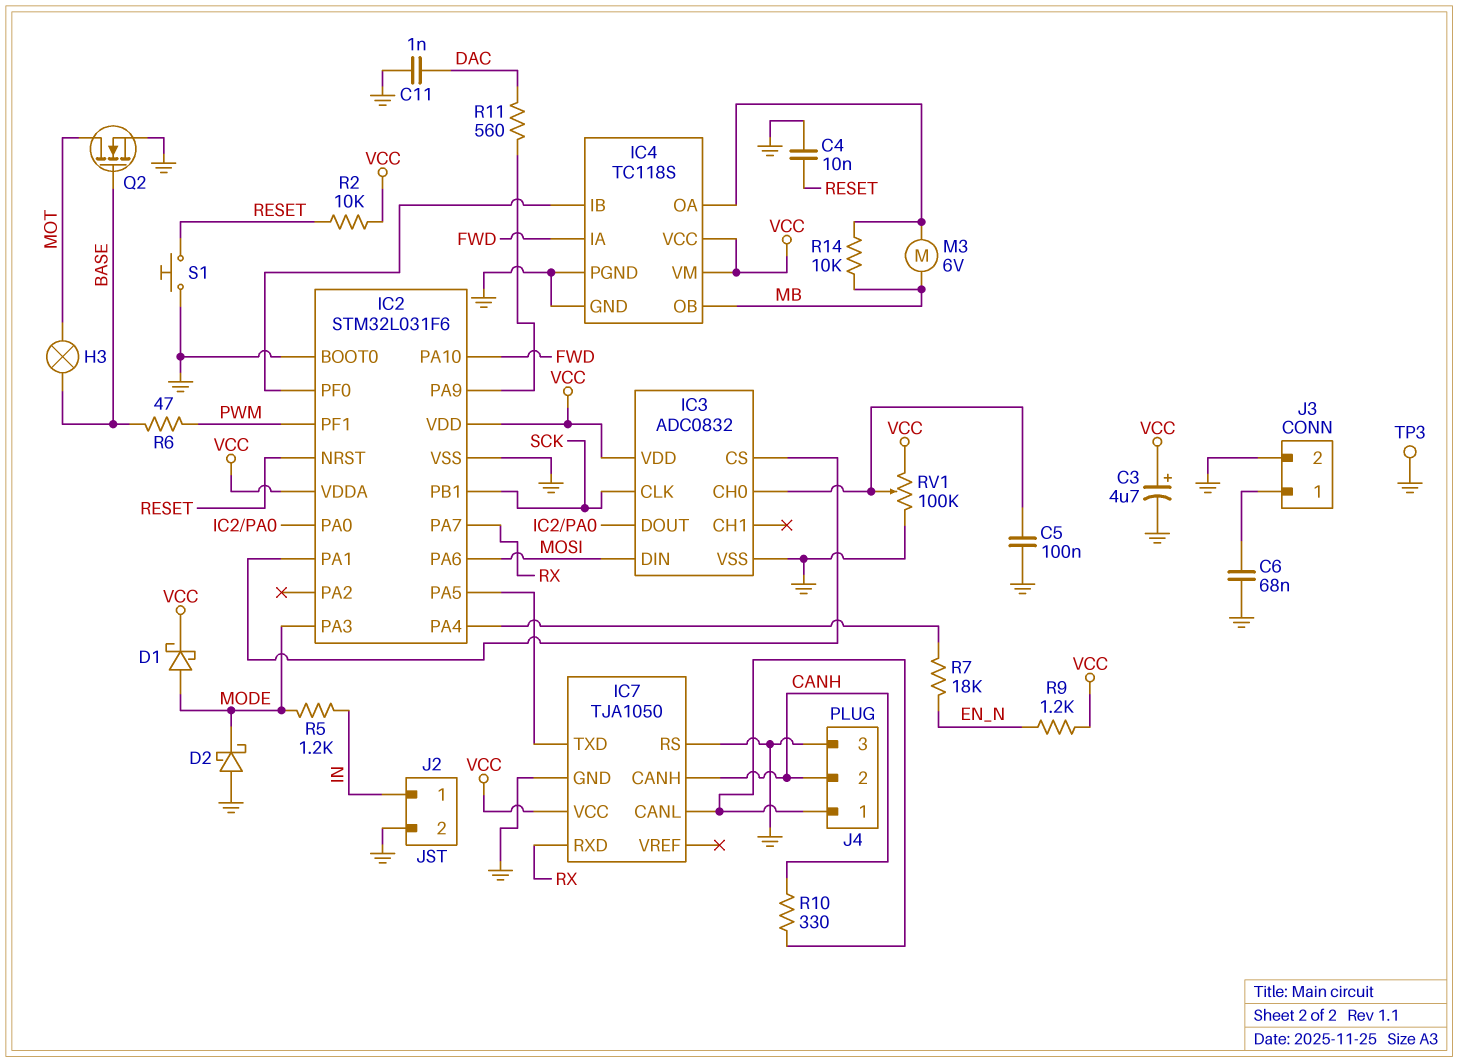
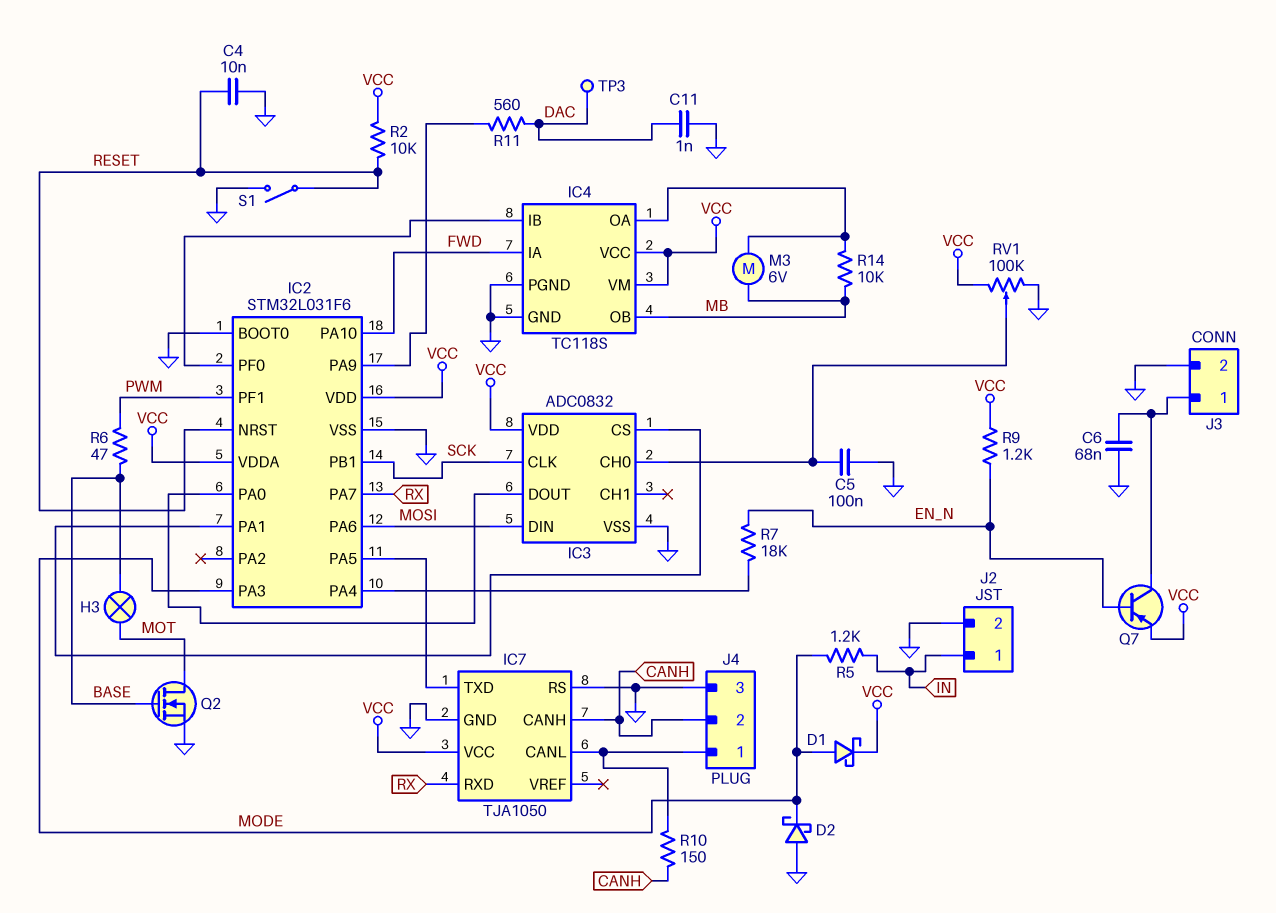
C3: 4.7uF (plus VCC, minus GND) -> none
Q7: none -> PNP (B EN_N, C J3/1, E VCC)
R10: 330 (CANH, IC7/CANL) -> 150 (CANH, IC7/CANL)
S1: button (GND, RESET) -> switch (GND, RESET)
TP3: test point (GND) -> test point (DAC)

